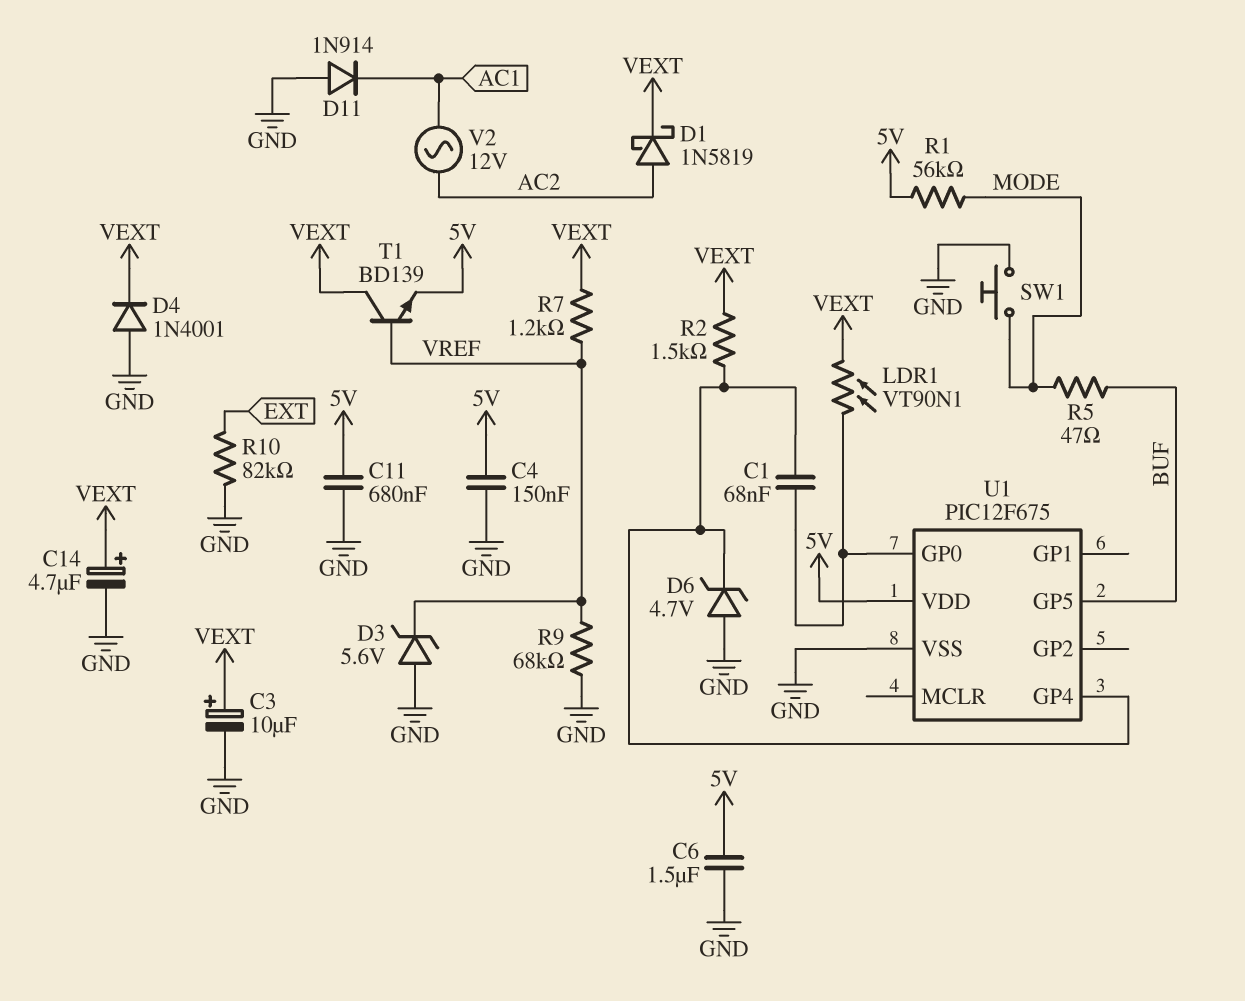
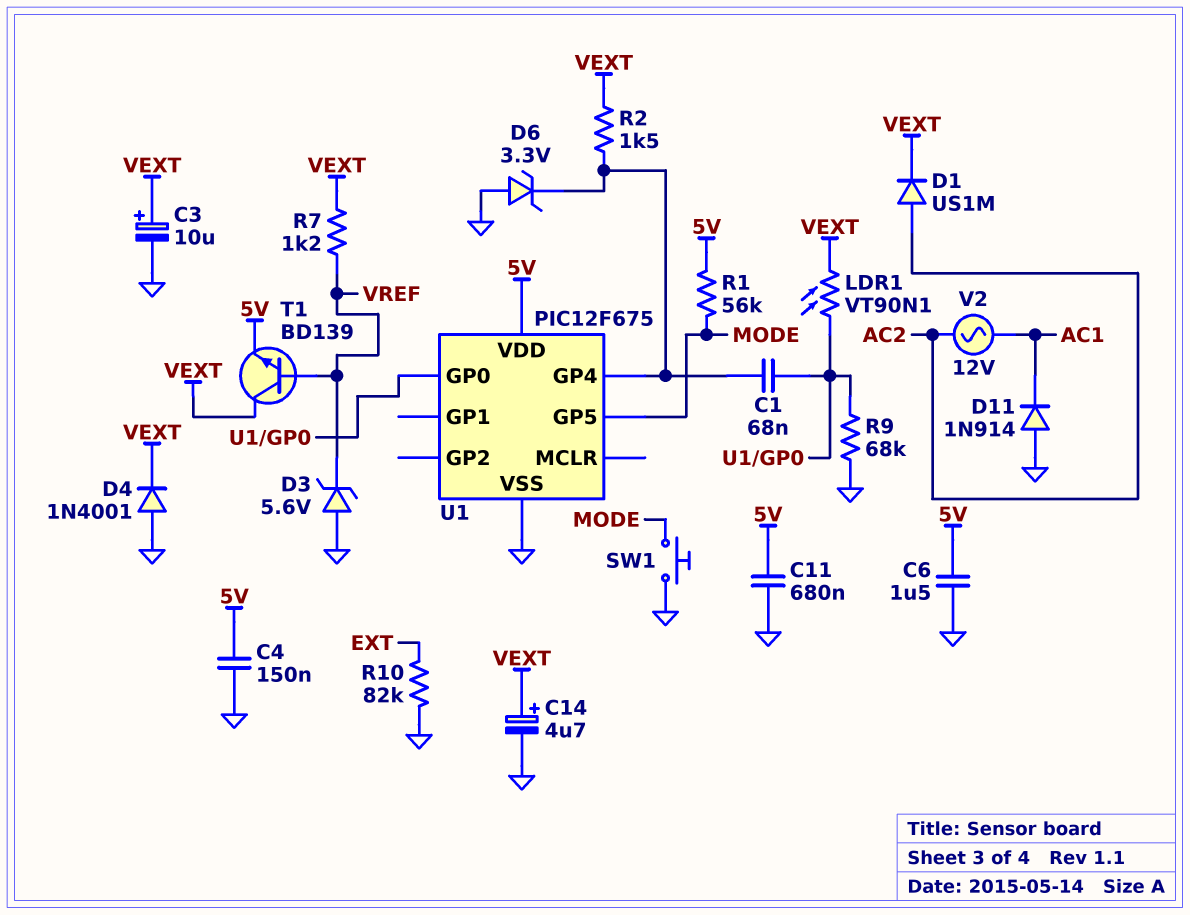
D1: schottky 1N5819 (A AC2, K VEXT) -> diode US1M (A AC2, K VEXT)
D6: zener 4.7V (A GND, K U1/GP4) -> zener 3.3V (A GND, K U1/GP4)
R5: 47 (BUF, MODE) -> none
R9: 68k (GND, VREF) -> 68k (GND, U1/GP0)
U1 pin GP5: BUF -> MODE

